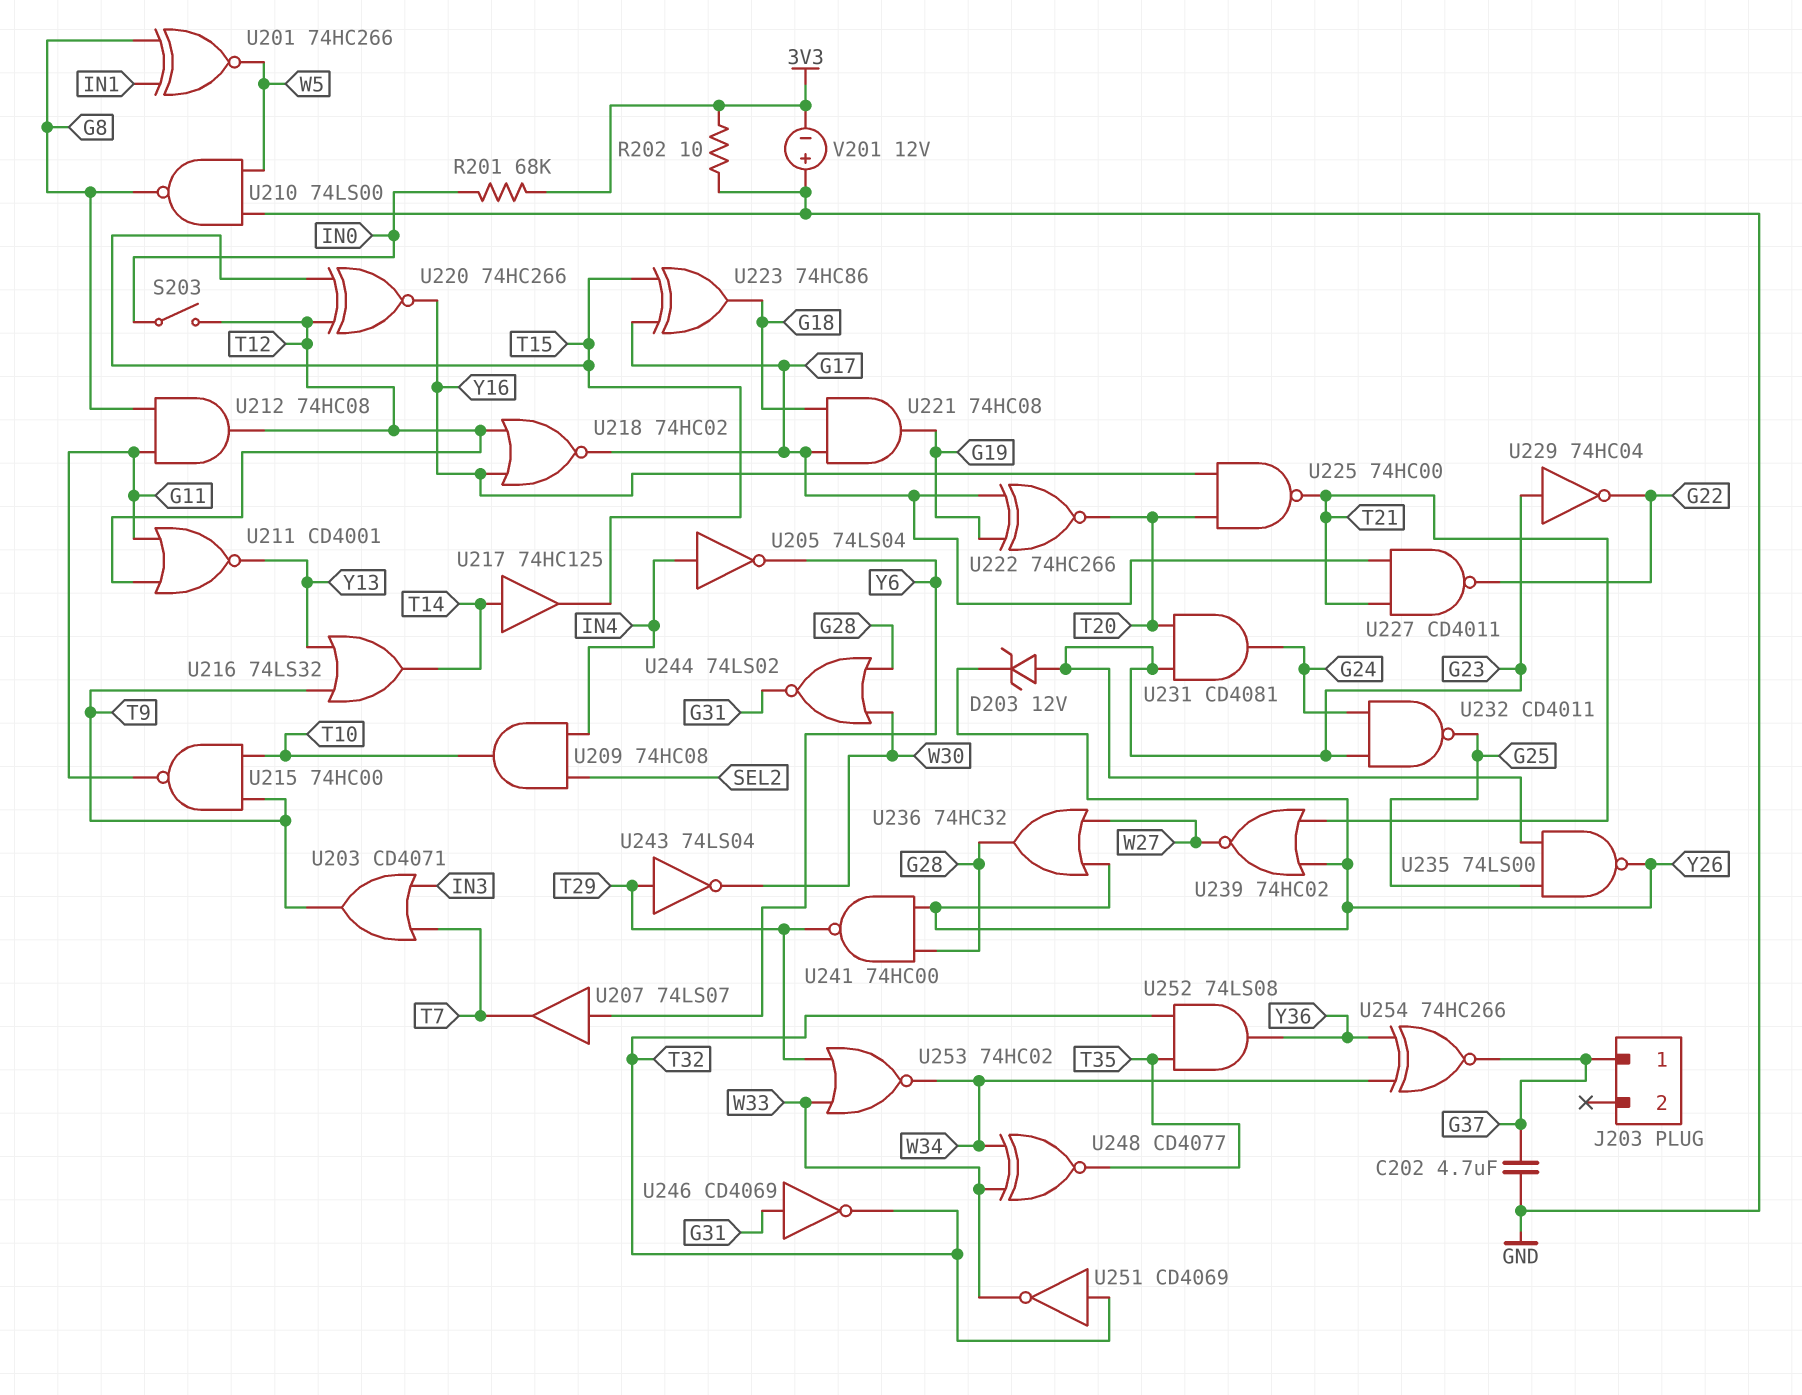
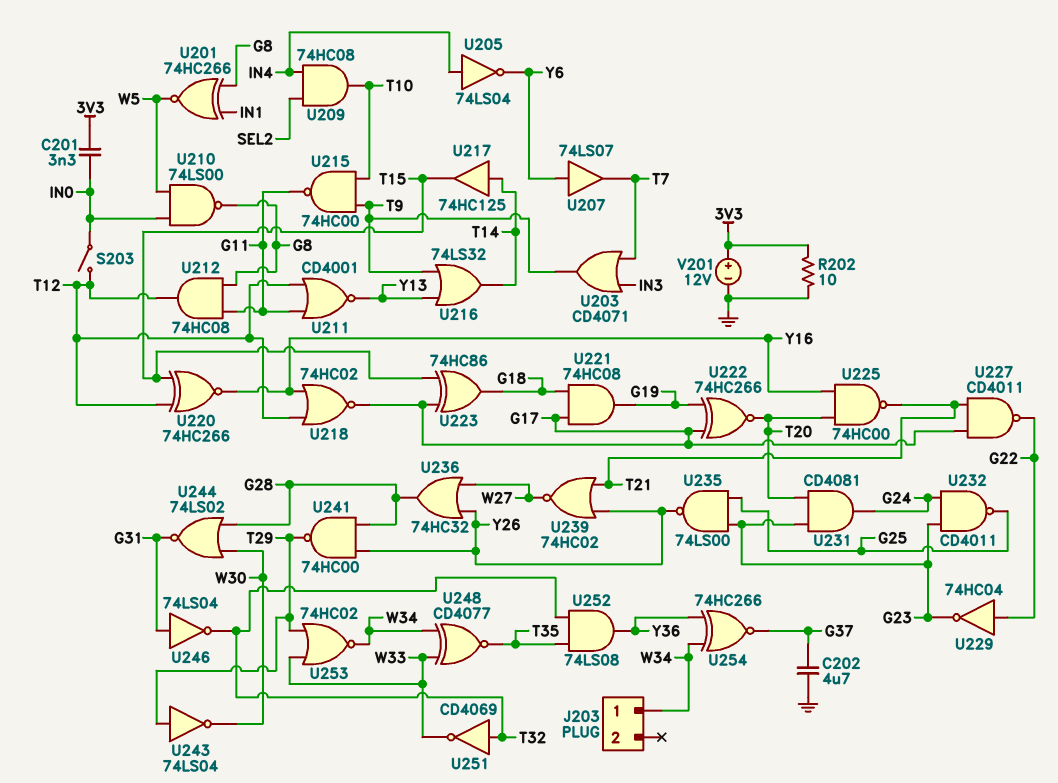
C201: none -> 3.3nF (3V3, IN0)
D203: zener 12V (A G23, K Y26) -> none
J203 pin 1: G37 -> W34
R201: 68k (3V3, IN0) -> none
U210: NAND 74LS00 (in GND, in W5, out G8) -> NAND 74LS00 (in IN0, in W5, out G8)
U229: NOT 74HC04 (in G23, out G22) -> NOT 74HC04 (in G22, out G23)
U246: NOT CD4069 (in G31, out T32) -> NOT 74LS04 (in G31, out T32)
V201: 12V (plus GND, minus 3V3) -> 12V (plus 3V3, minus GND)

